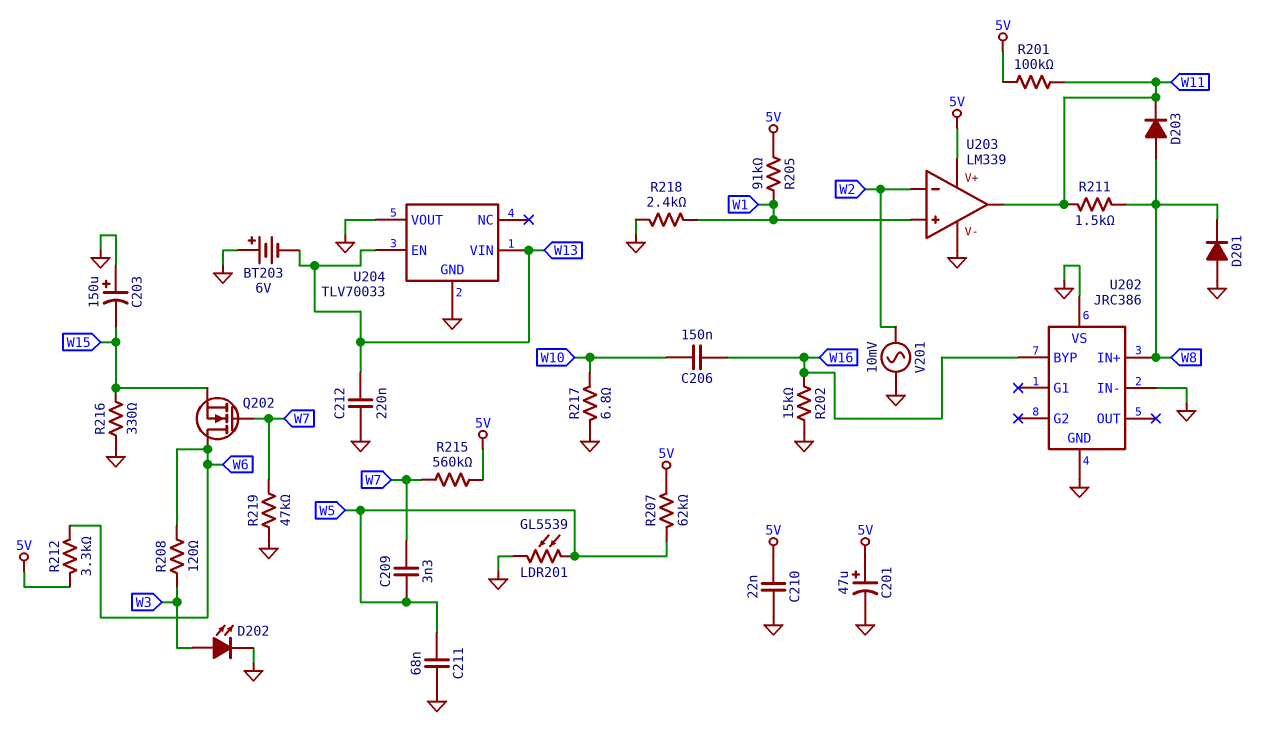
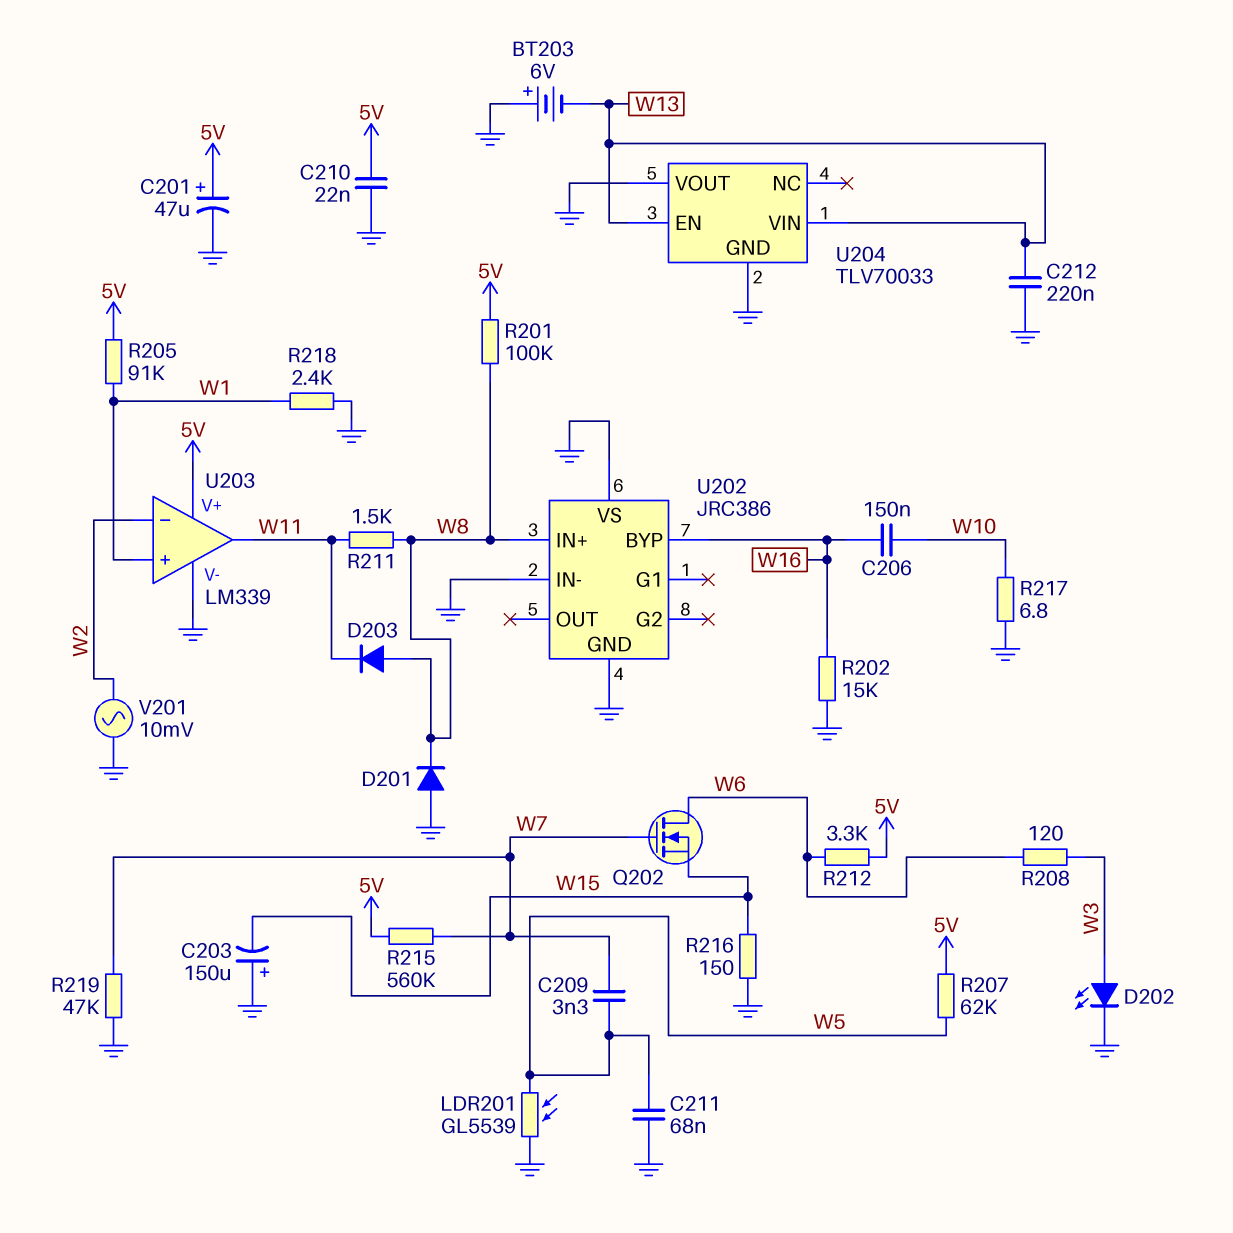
R201: 100k (5V, W11) -> 100k (5V, W8)
R216: 330 (GND, W15) -> 150 (GND, W15)

